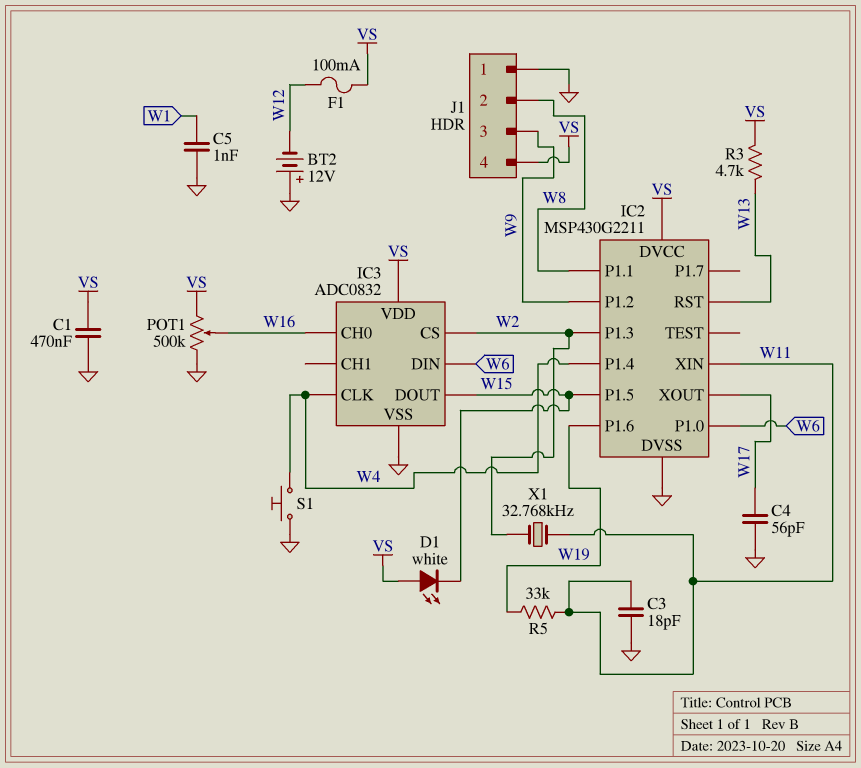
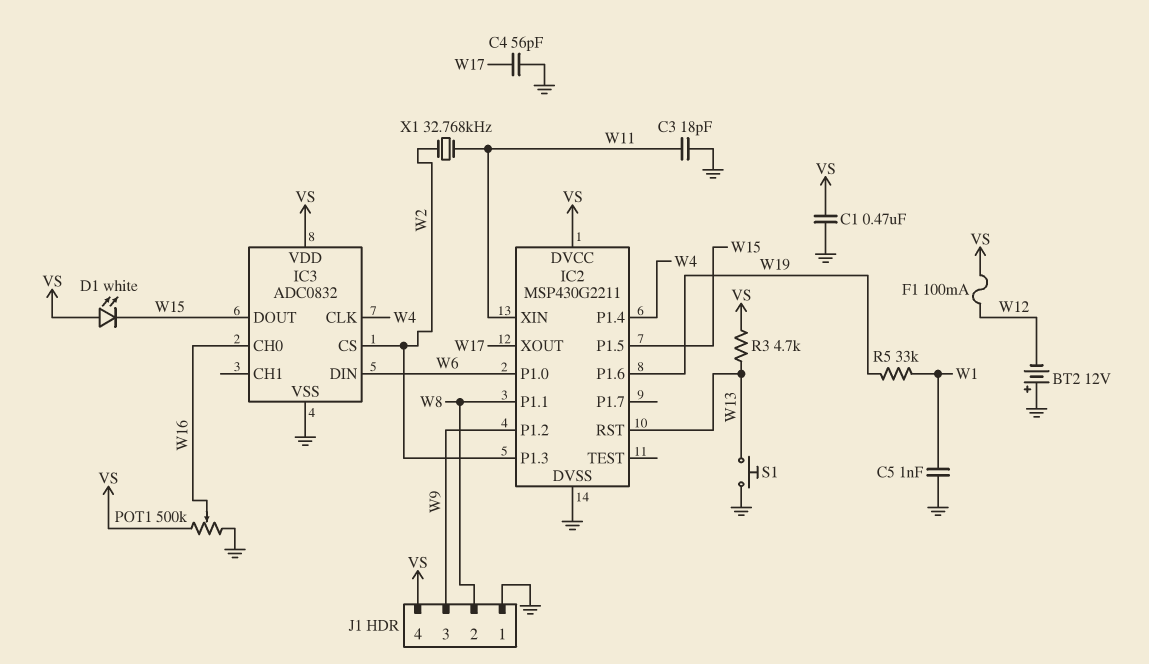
R5: 33k (W11, W19) -> 33k (W1, W19)
S1: button (GND, W4) -> button (GND, W13)

